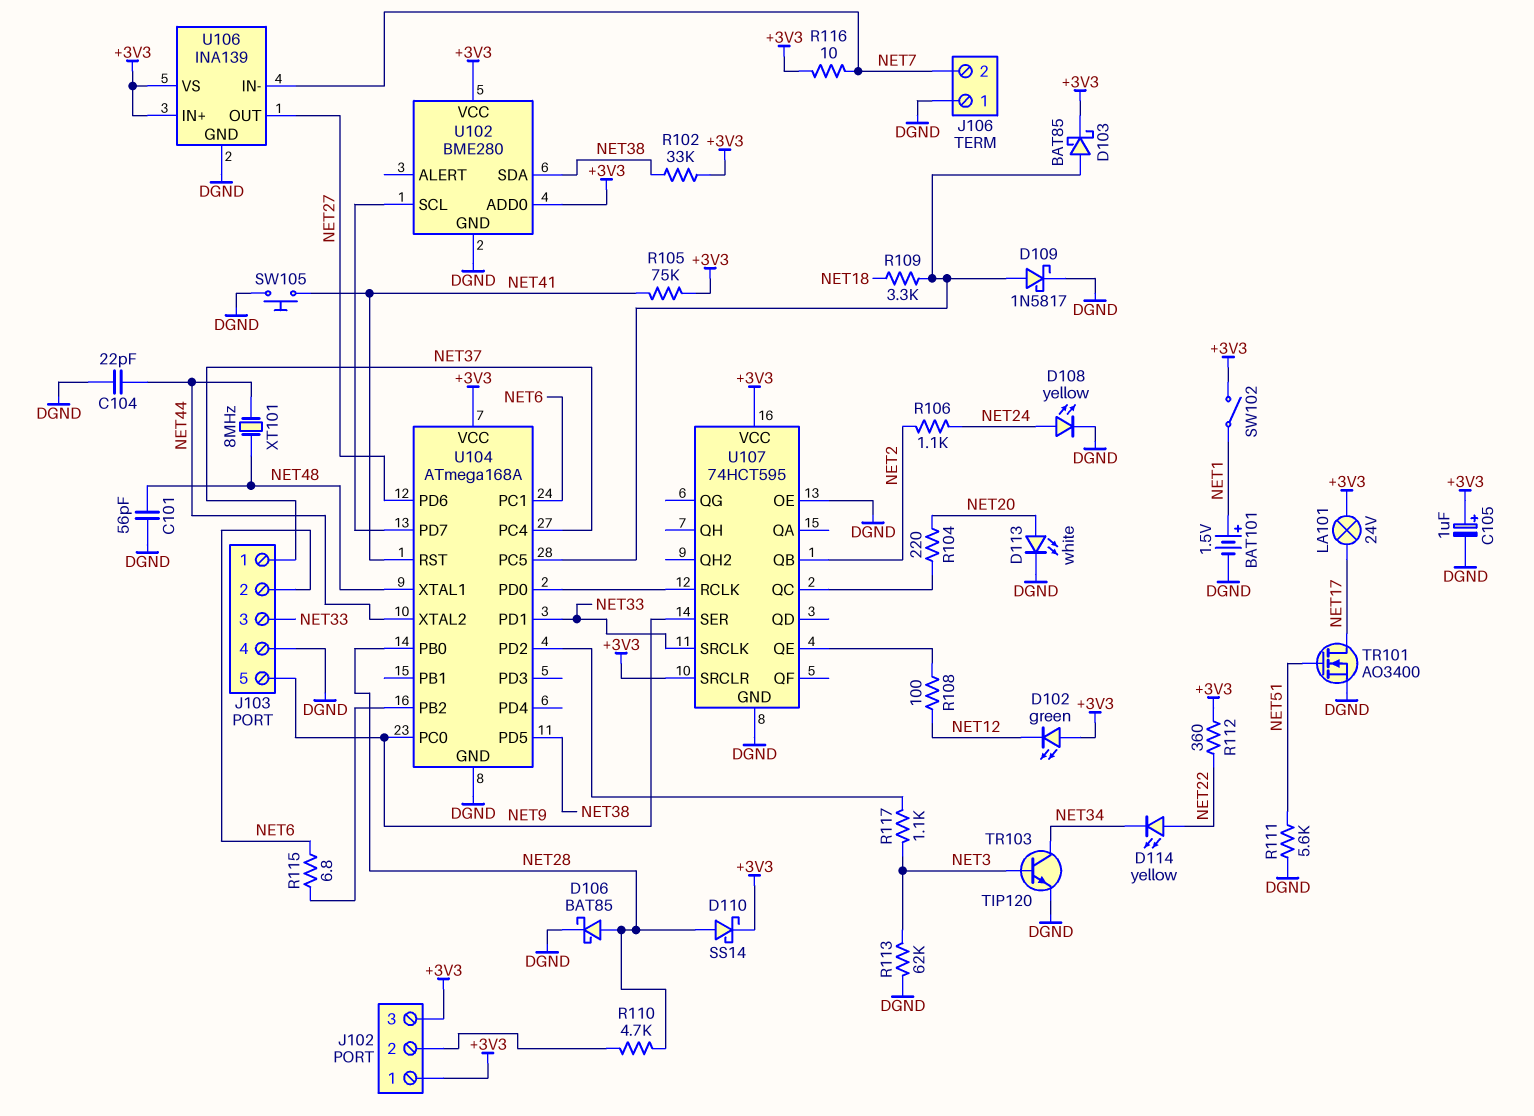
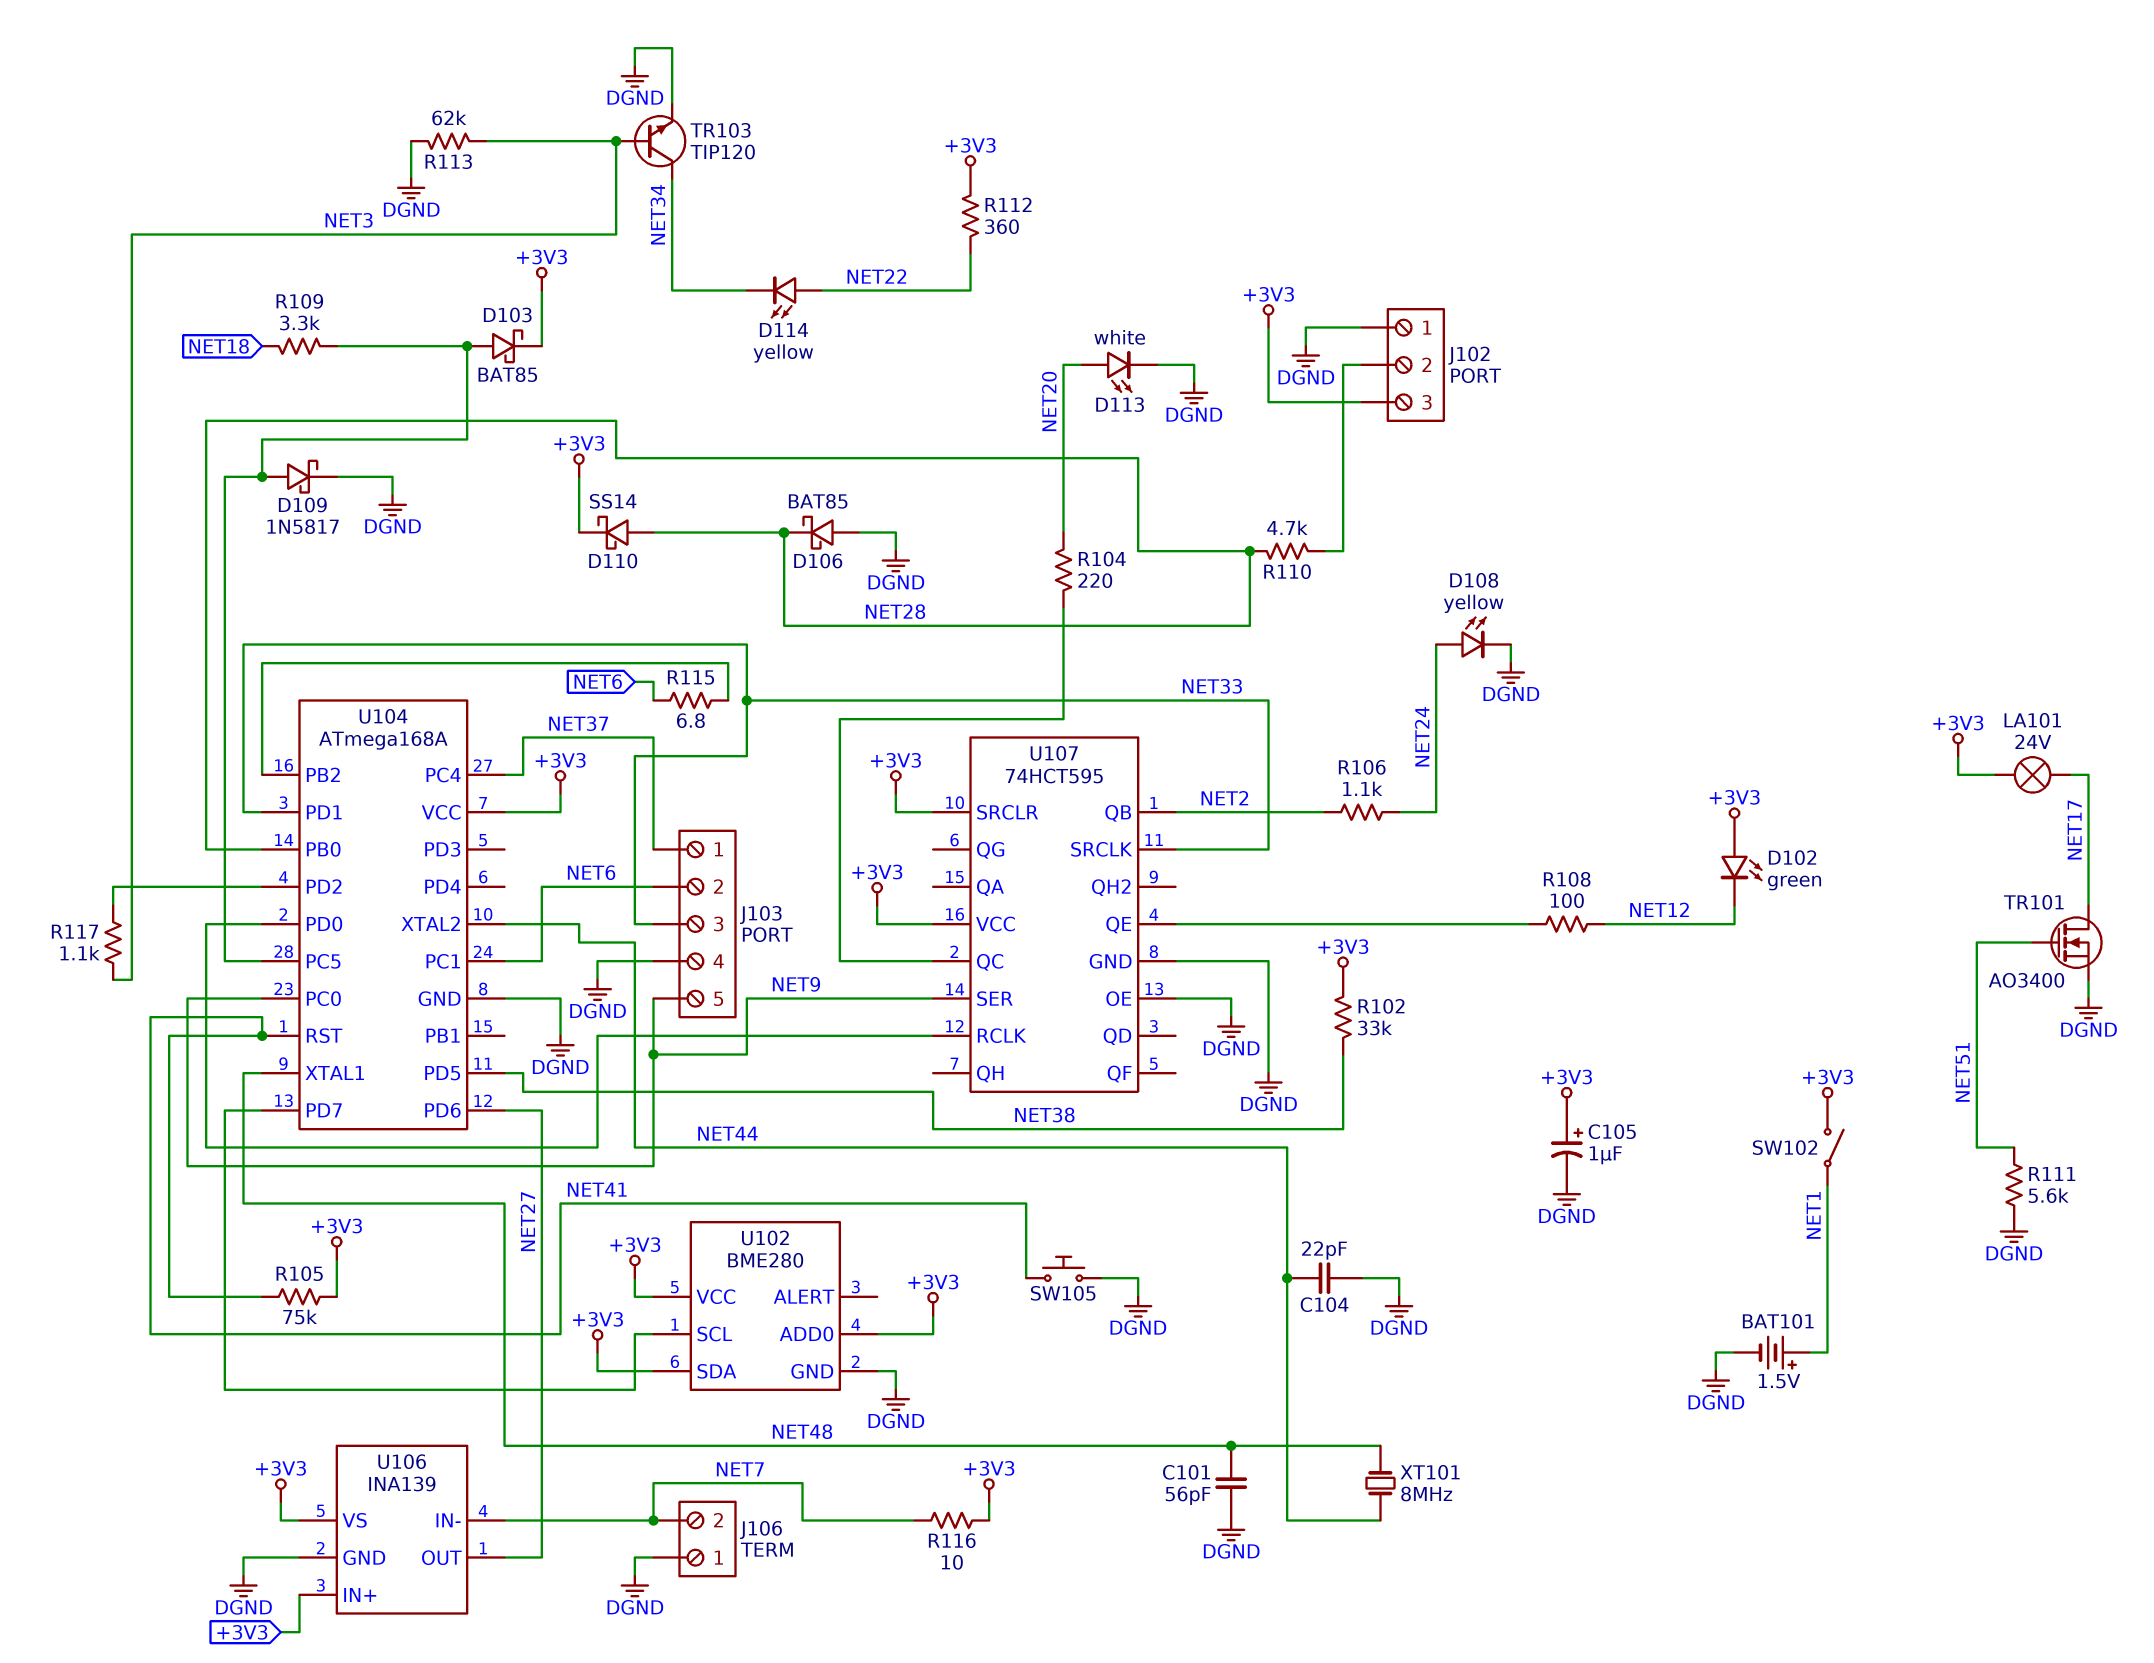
D106: schottky BAT85 (A NET28, K DGND) -> schottky BAT85 (A DGND, K NET28)
J102 pin 1: +3V3 -> DGND
U102 pin SDA: NET38 -> +3V3

